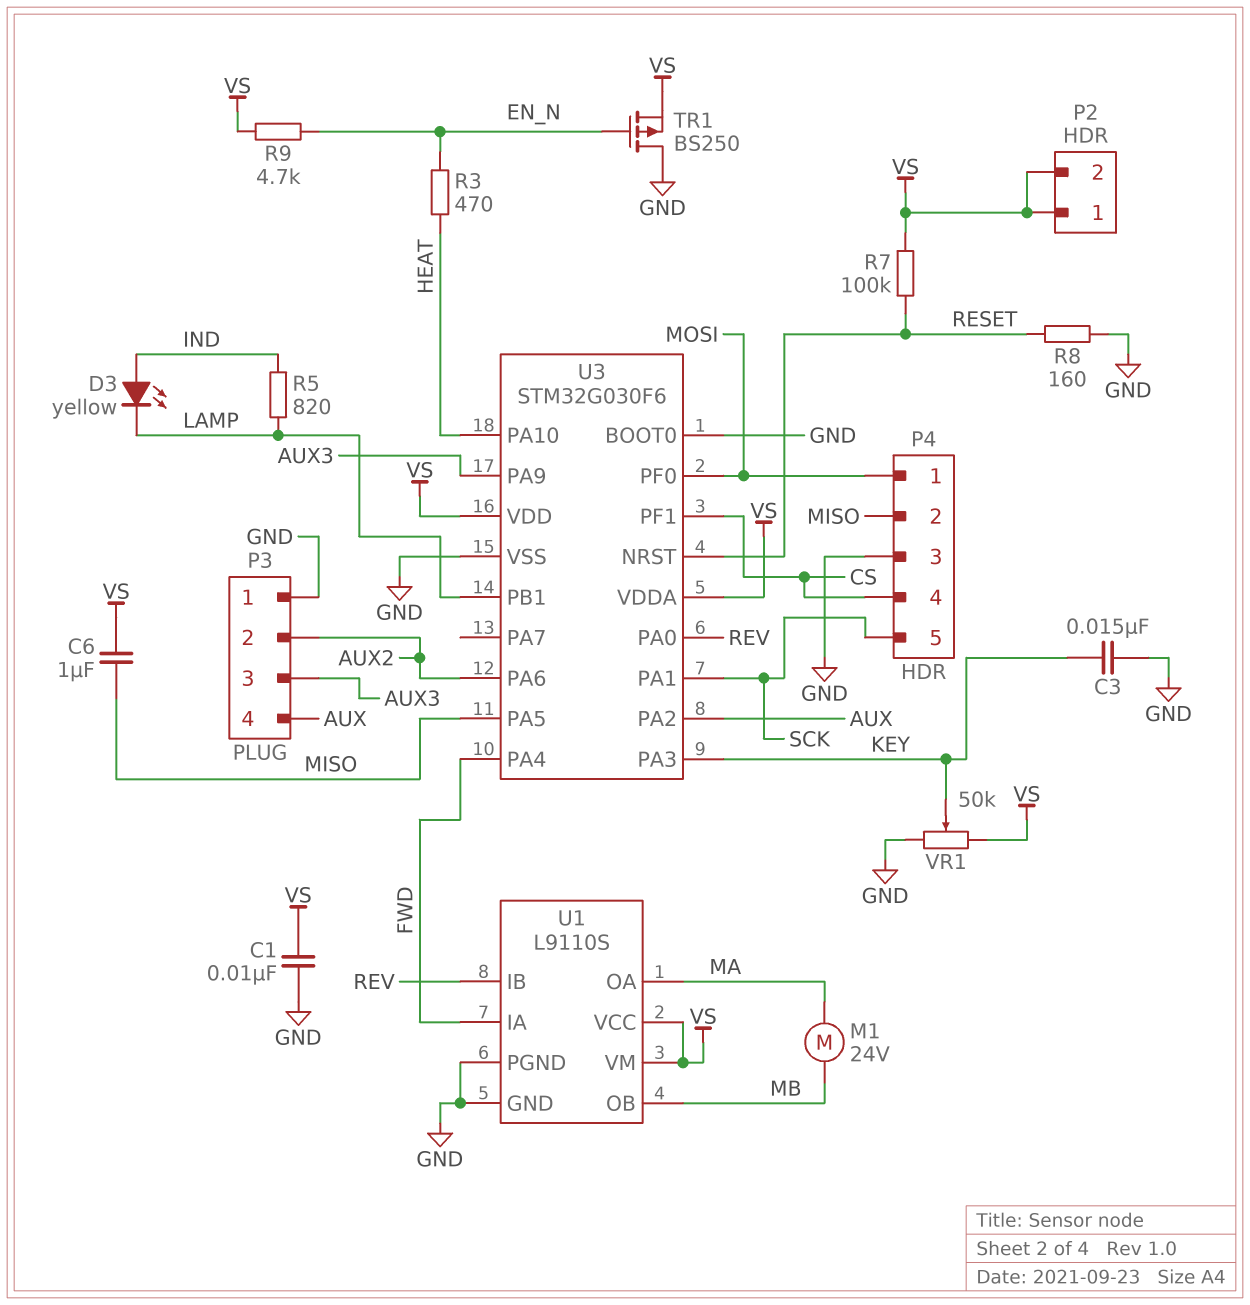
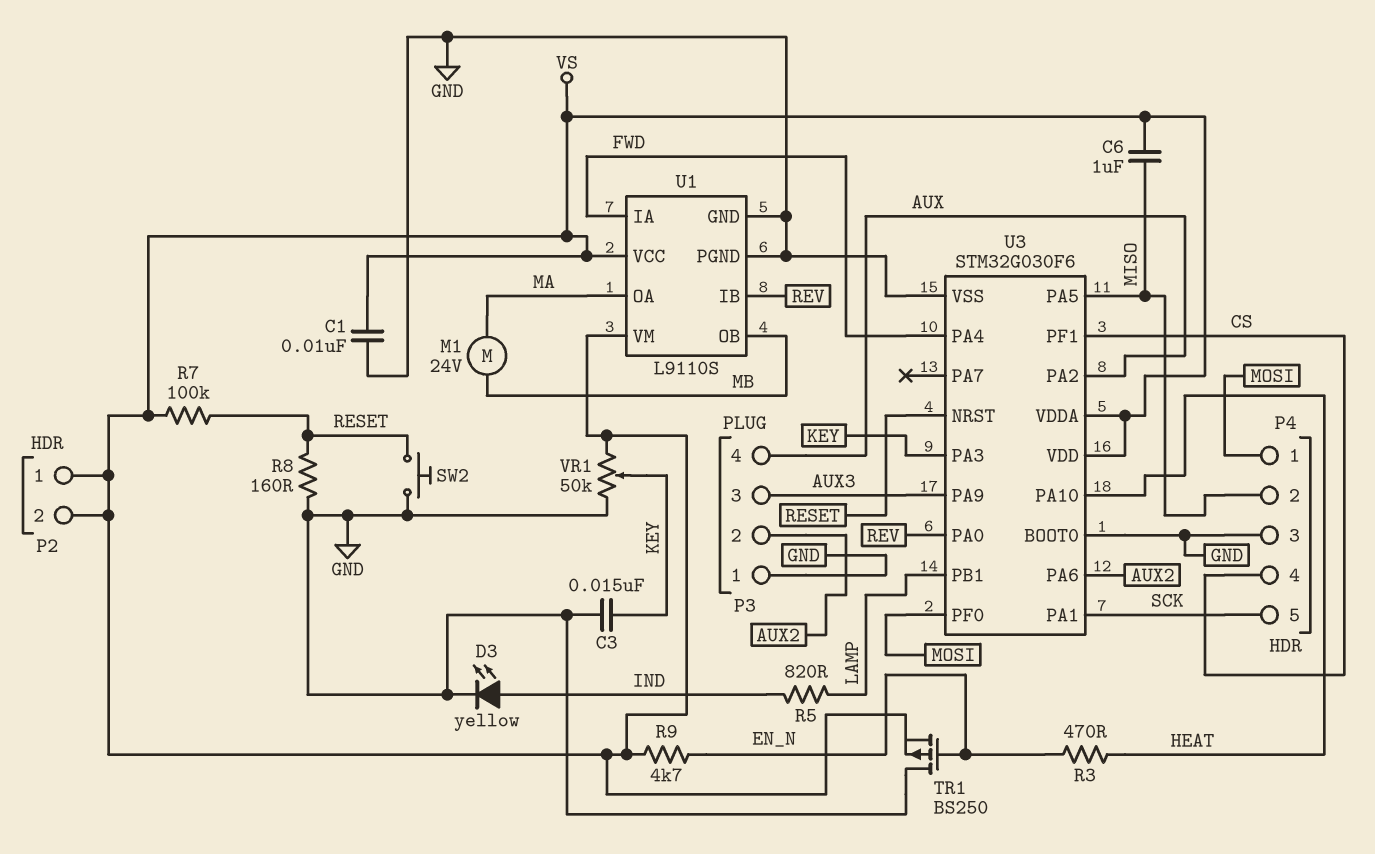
D3: LED yellow (A IND, K LAMP) -> LED yellow (A IND, K GND)
SW2: none -> button (GND, RESET)

